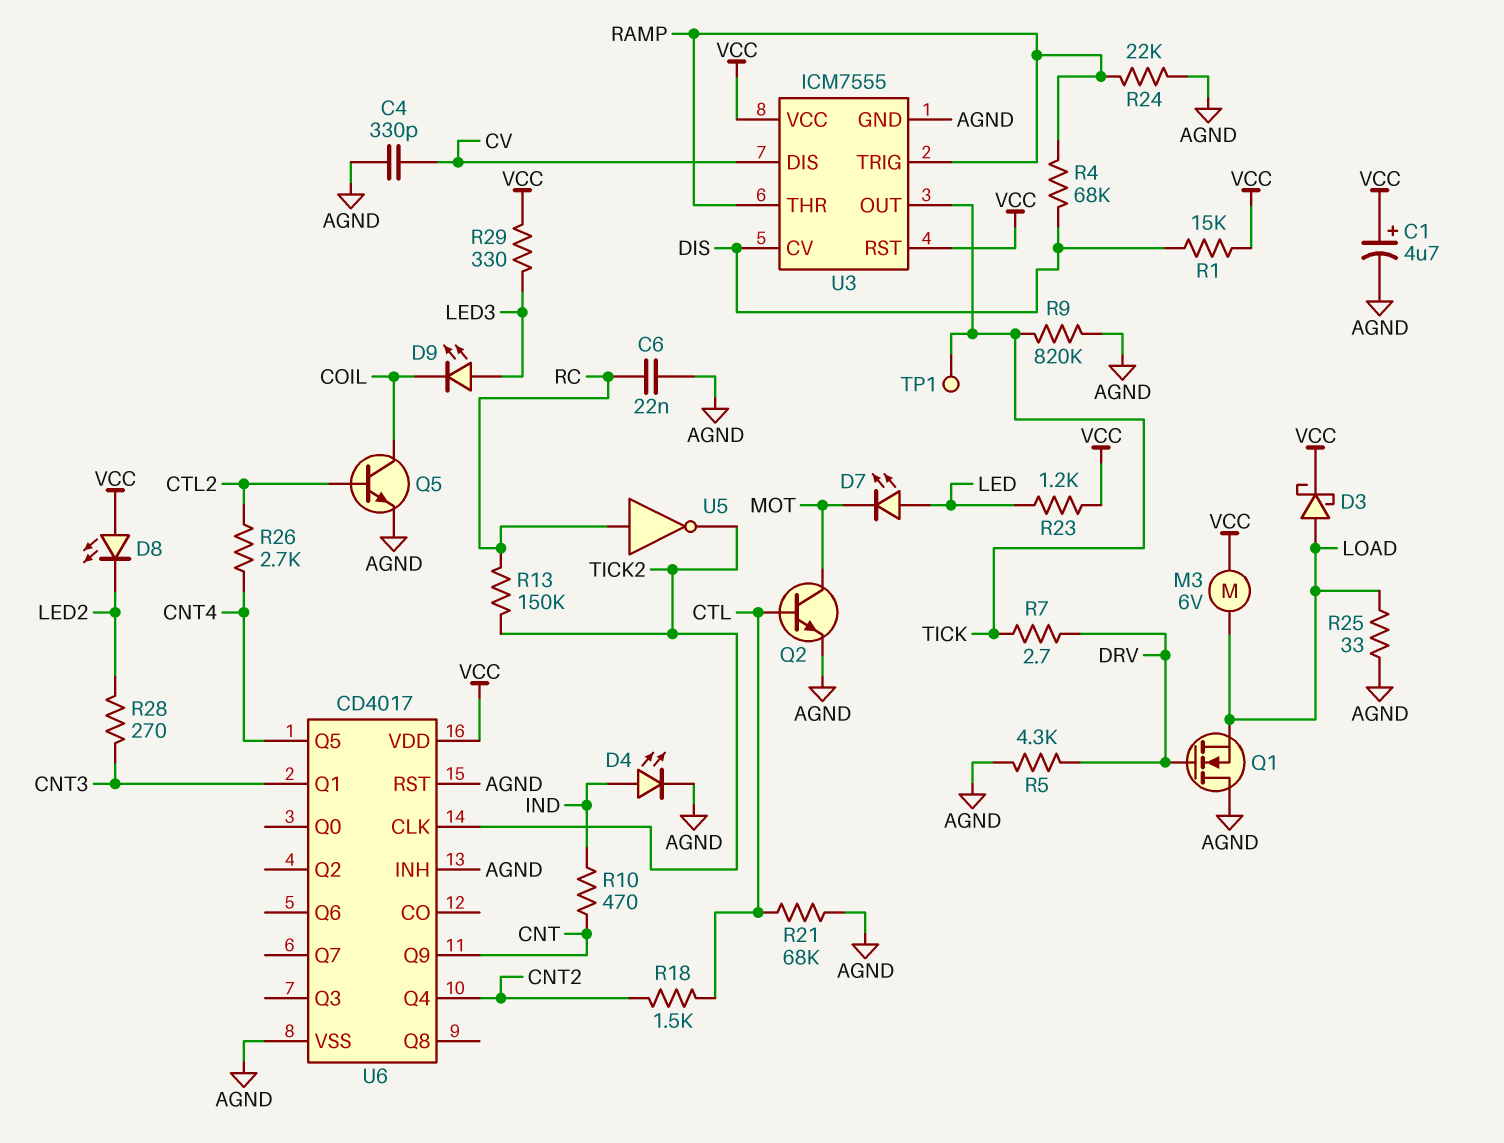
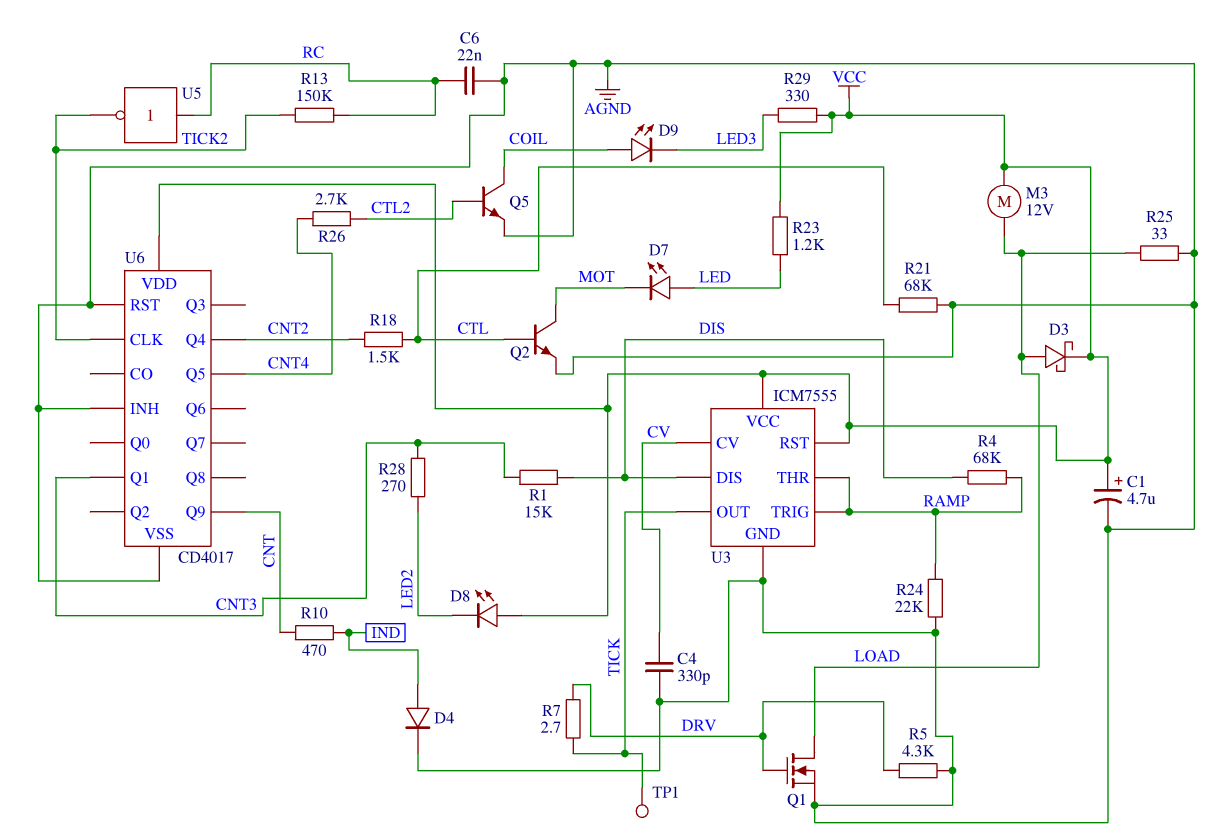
D4: LED (A IND, K AGND) -> diode (A IND, K AGND)
D9: LED (A LED3, K COIL) -> LED (A COIL, K LED3)
M3: motor 6V (LOAD, VCC) -> motor 12V (LOAD, VCC)
Q1: NMOS (G DRV, D AGND, S LOAD) -> NMOS (G DRV, D LOAD, S AGND)
R1: 15k (DIS, VCC) -> 15k (CNT3, DIS)
R9: 820k (AGND, TICK) -> none
U3 pin CV: DIS -> CV
U3 pin DIS: CV -> DIS

